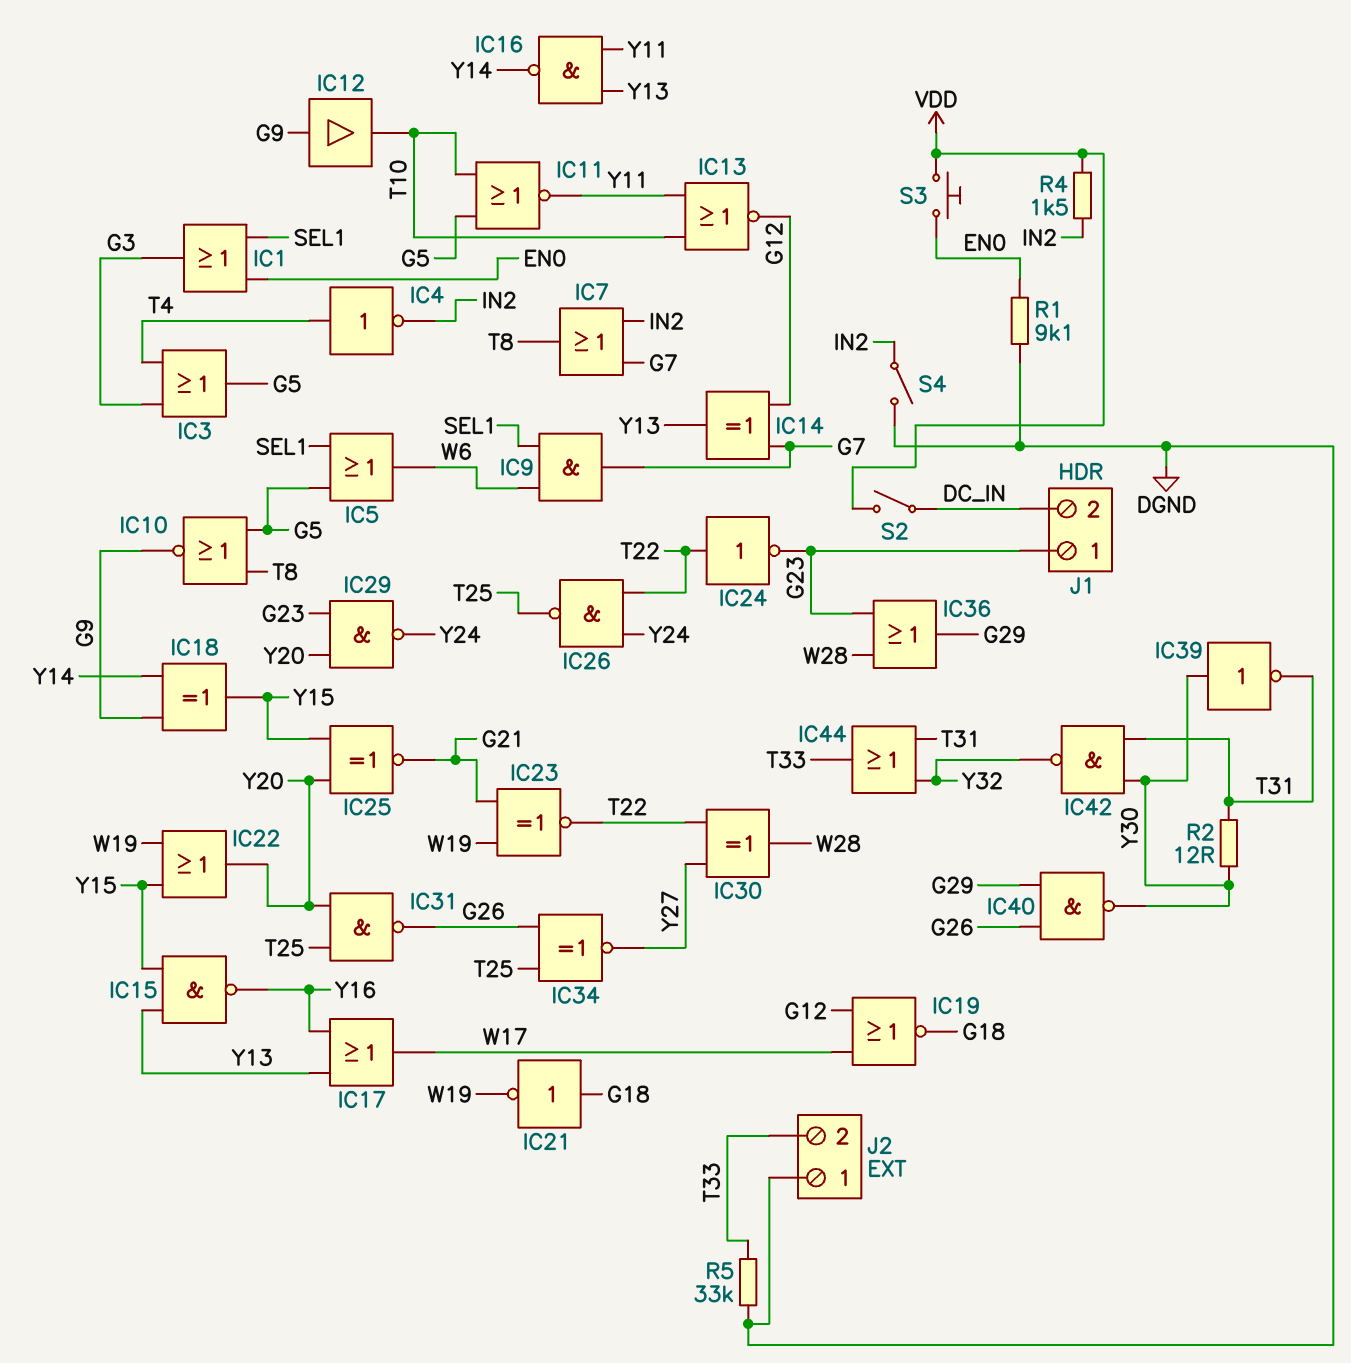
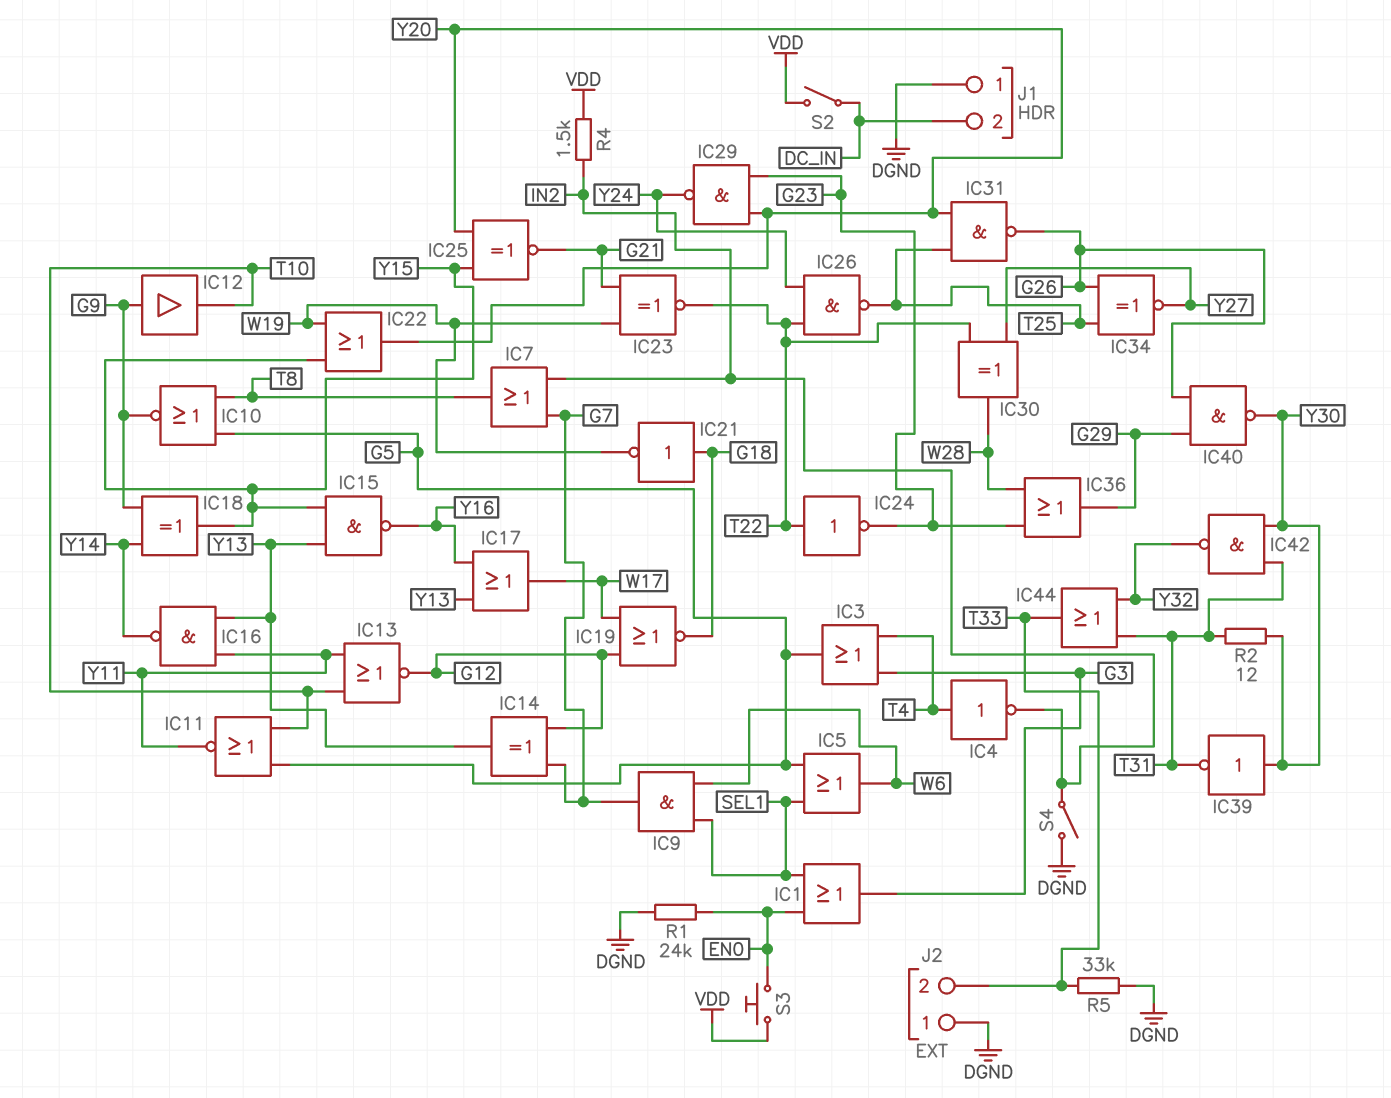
J1 pin 1: G23 -> DGND
R1: 9.1k (DGND, EN0) -> 24k (DGND, EN0)

